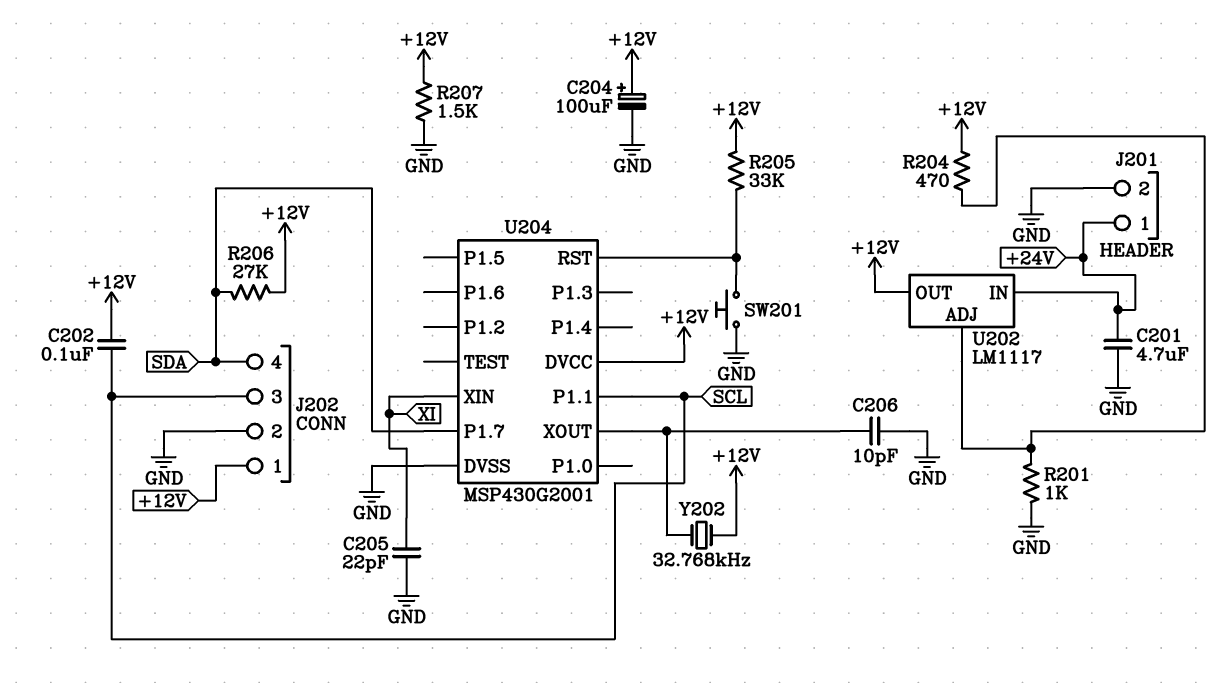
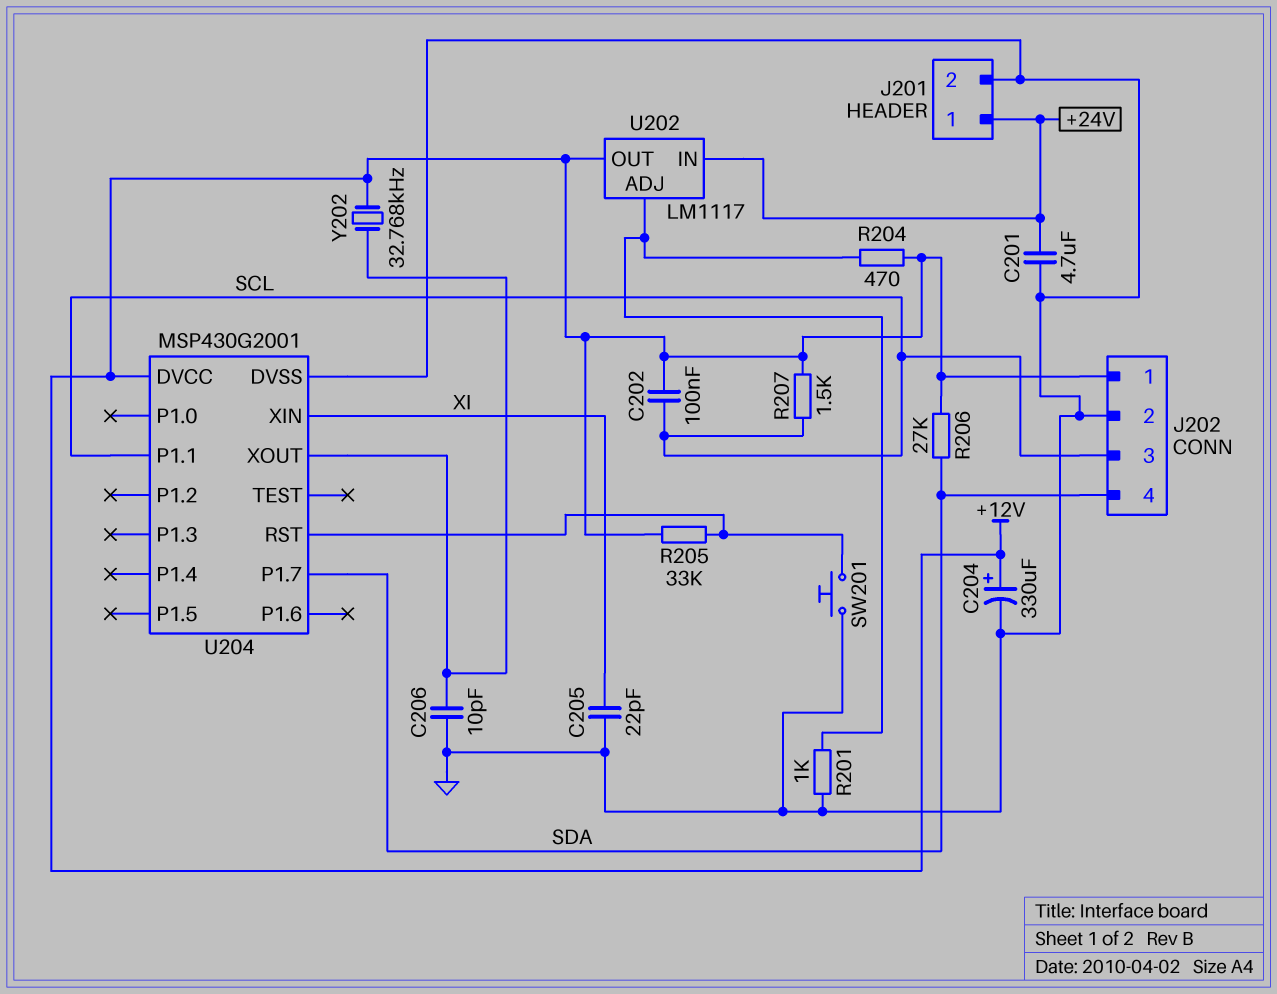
C204: 100uF (plus +12V, minus GND) -> 330uF (plus +12V, minus GND)
R207: 1.5k (+12V, GND) -> 1.5k (+12V, SCL)

